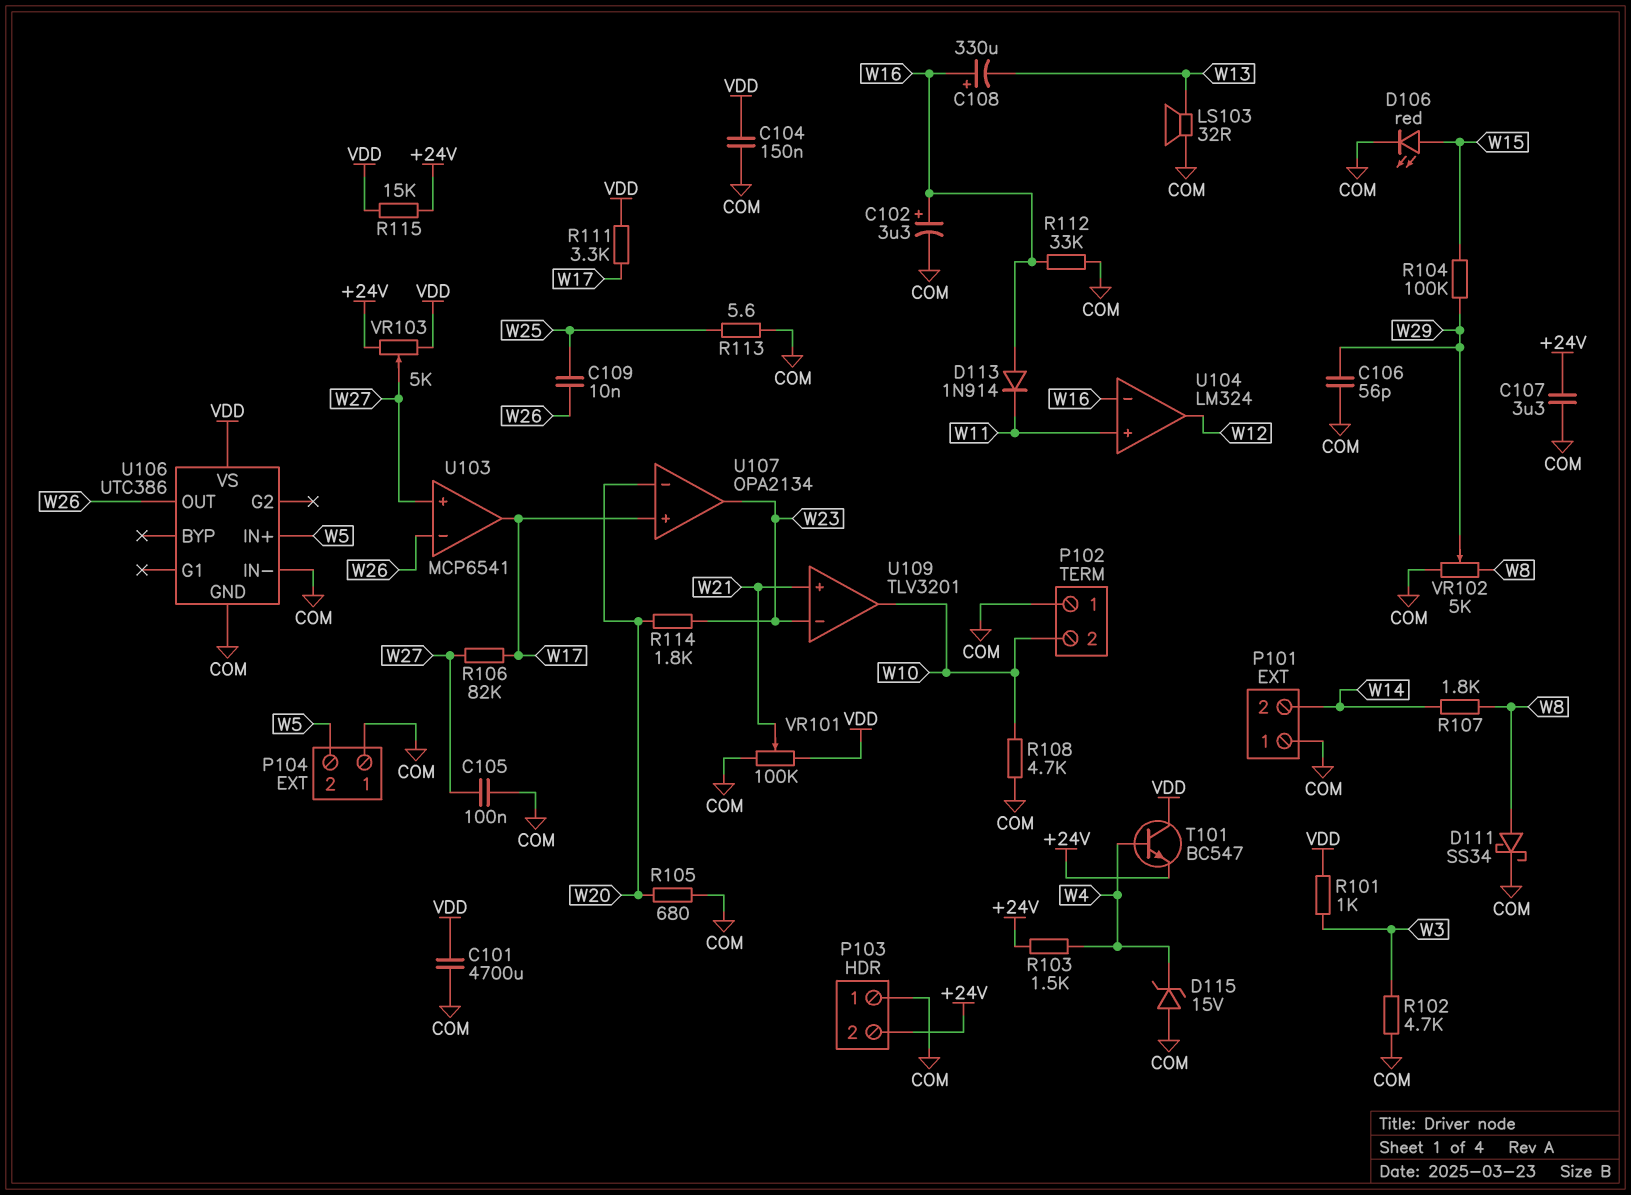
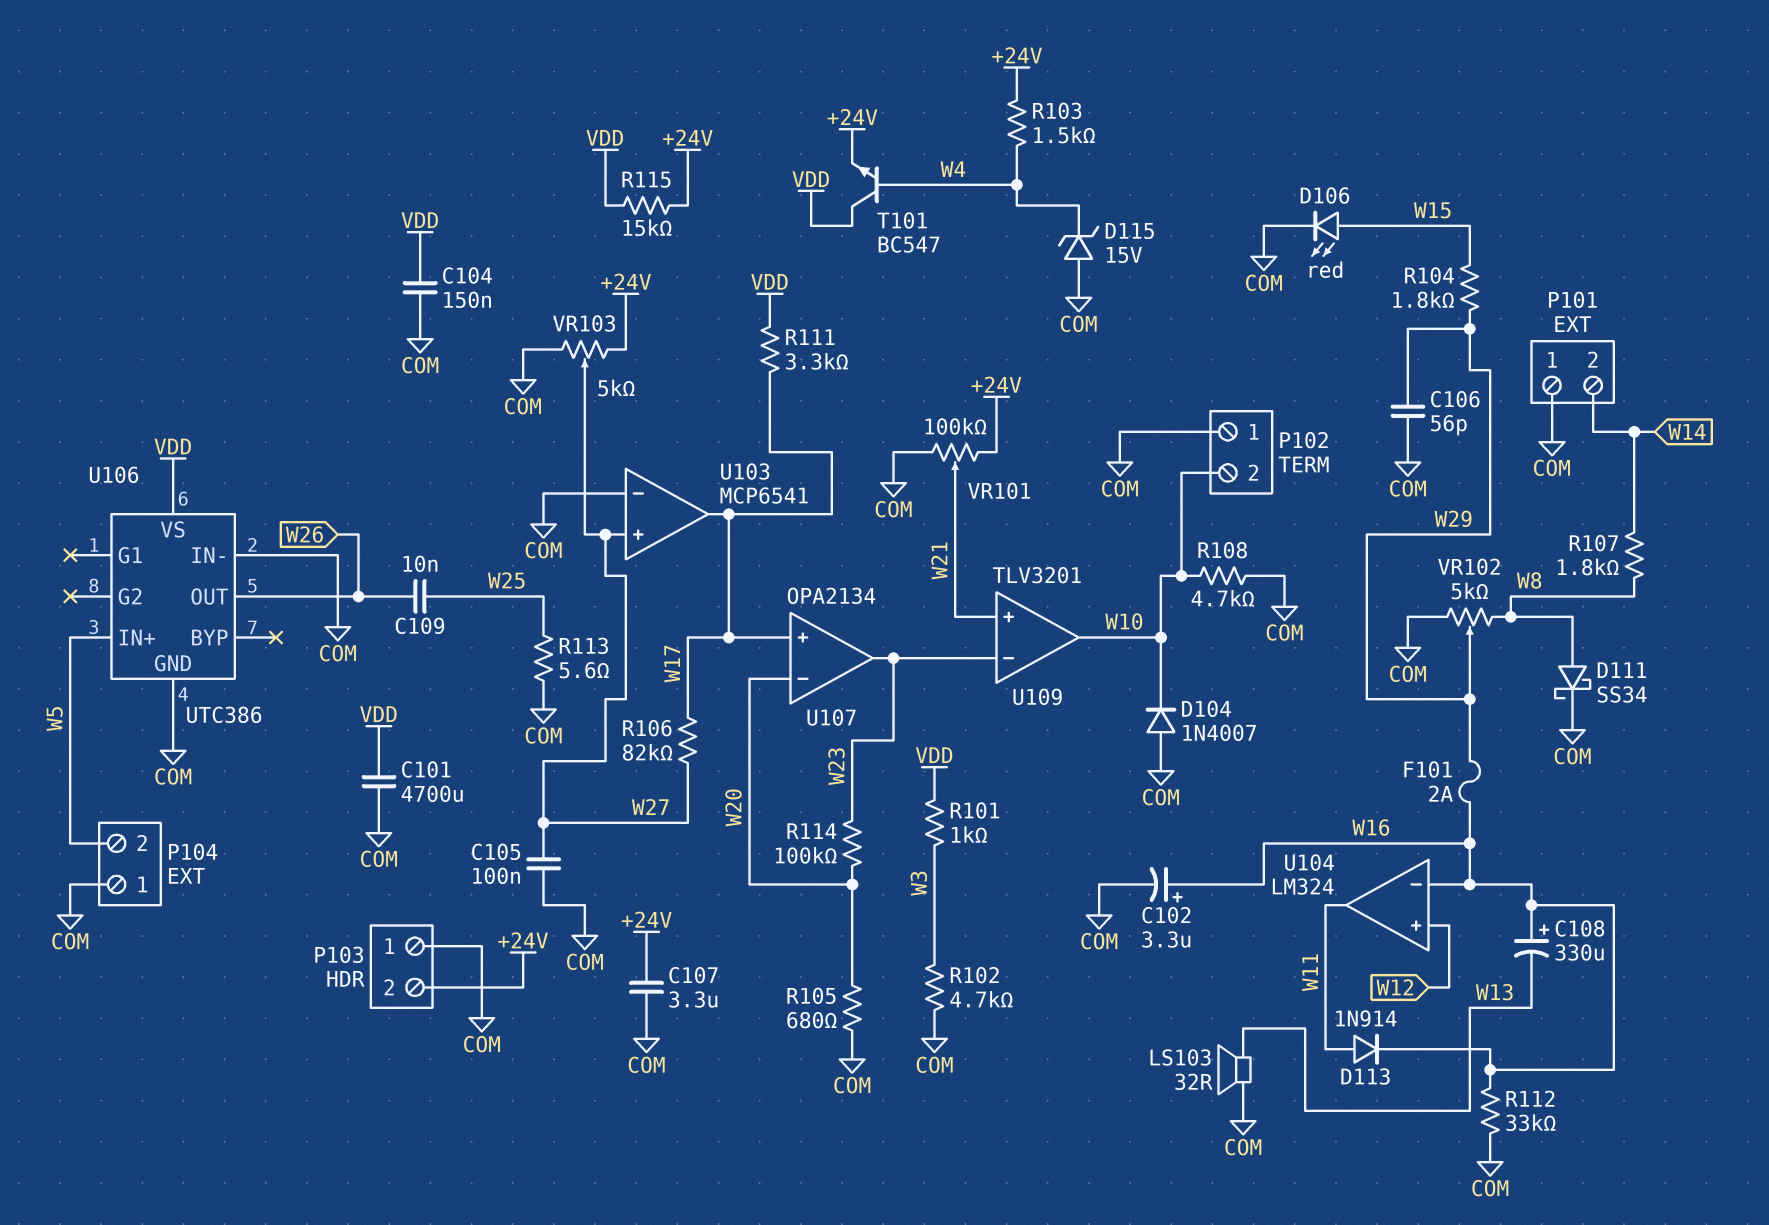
D104: none -> diode 1N4007 (A COM, K W10)
D113: diode 1N914 (A W16, K W11) -> diode 1N914 (A W11, K W16)
F101: none -> 2A (W16, W29)
R104: 100k (W15, W29) -> 1.8k (W15, W29)
R114: 1.8k (W20, W23) -> 100k (W20, W23)
U103 pin in-: W26 -> COM
U104 pin in+: W11 -> W12
U104 pin out: W12 -> W11
VR101: 100k (COM, VDD, wiper W21) -> 100k (+24V, COM, wiper W21)
VR103: 5k (+24V, VDD, wiper W27) -> 5k (+24V, COM, wiper W27)

